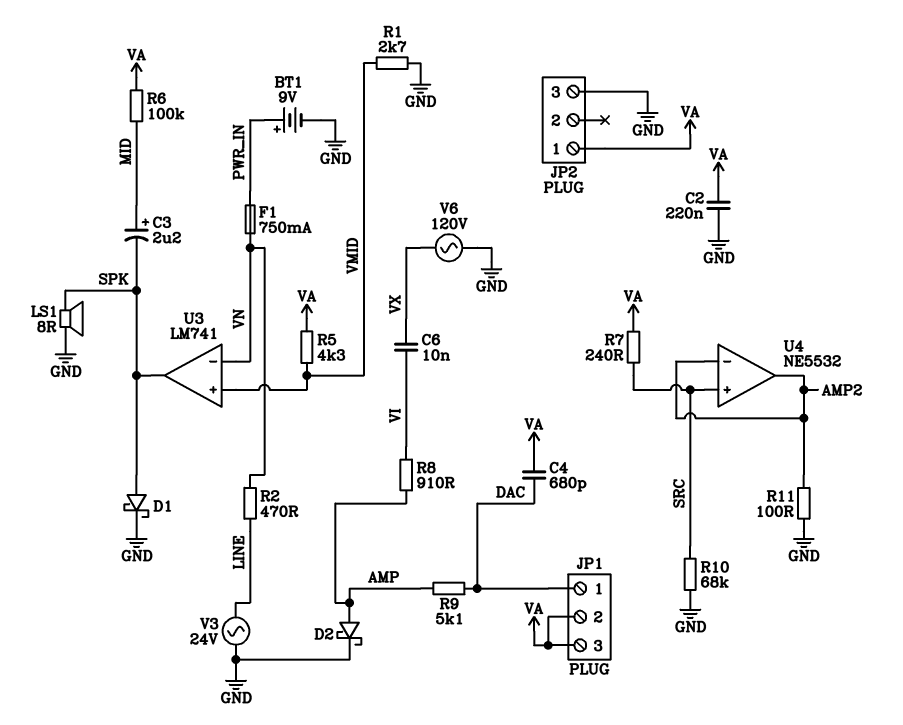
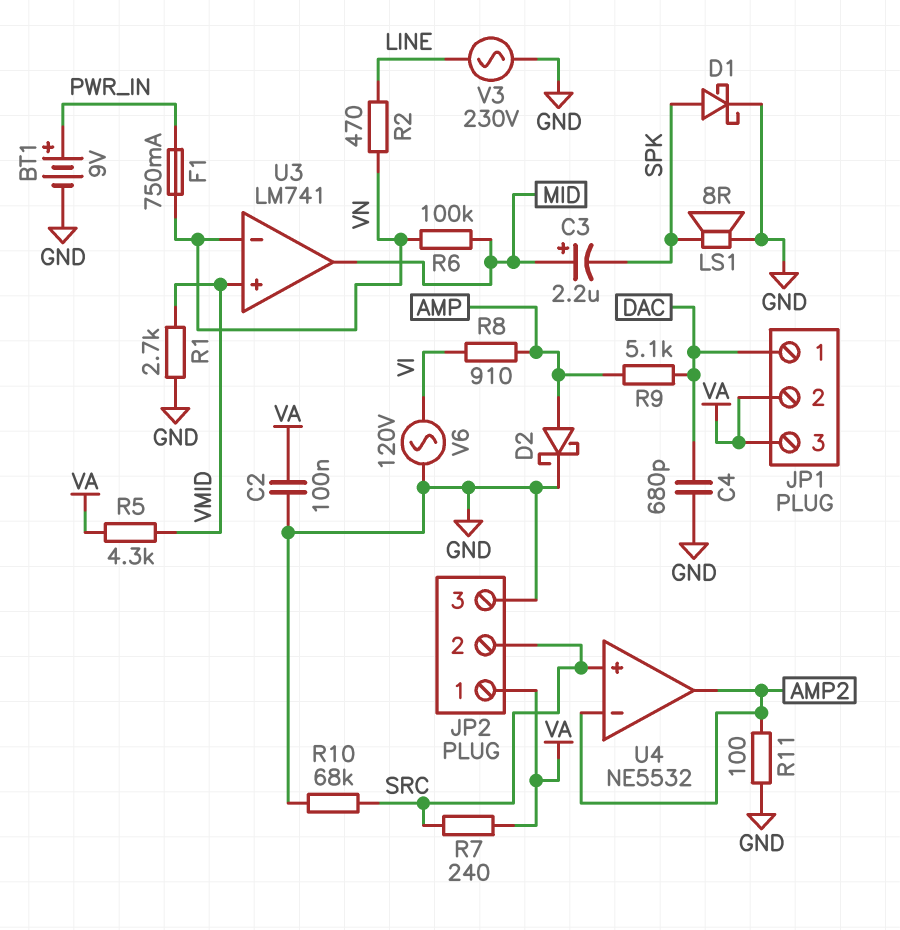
C2: 220nF (GND, VA) -> 100nF (GND, VA)
C4: 680pF (DAC, VA) -> 680pF (DAC, GND)
C6: 10nF (VI, VX) -> none
JP2 pin 2: none -> SRC
R6: 100k (MID, VA) -> 100k (MID, VN)
U3 pin out: SPK -> MID
V3: AC 24V (GND, LINE) -> AC 230V (GND, LINE)
V6: AC 120V (GND, VX) -> AC 120V (GND, VI)

